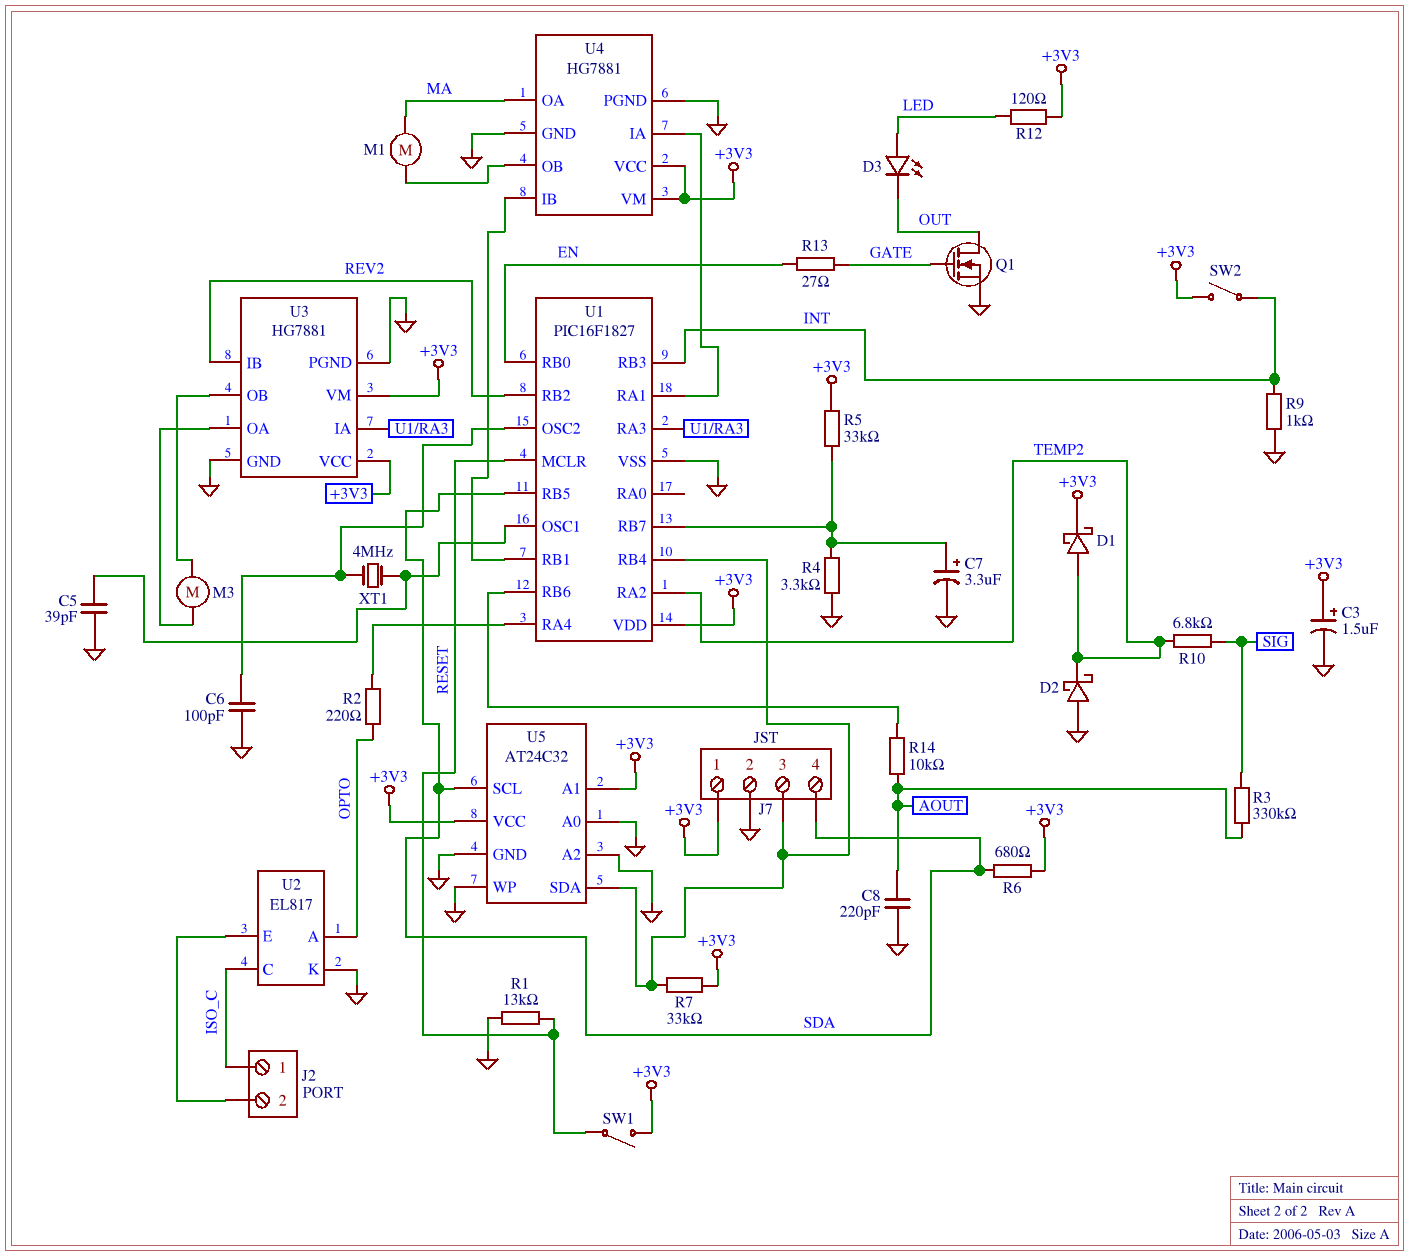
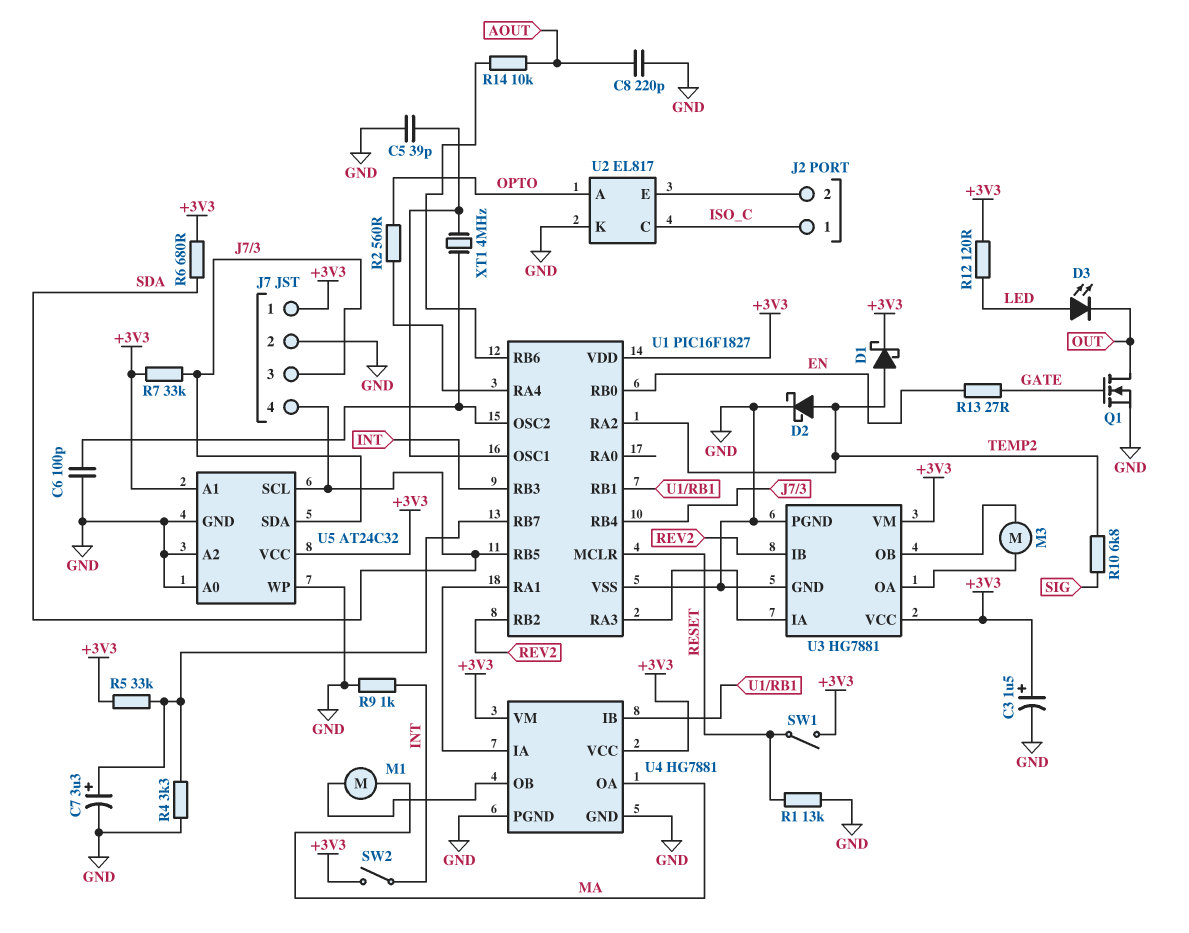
D2: schottky (A GND, K TEMP2) -> schottky (A TEMP2, K GND)
R2: 220 (OPTO, U1/RA4) -> 560 (OPTO, U1/RA4)
R3: 330k (AOUT, SIG) -> none

